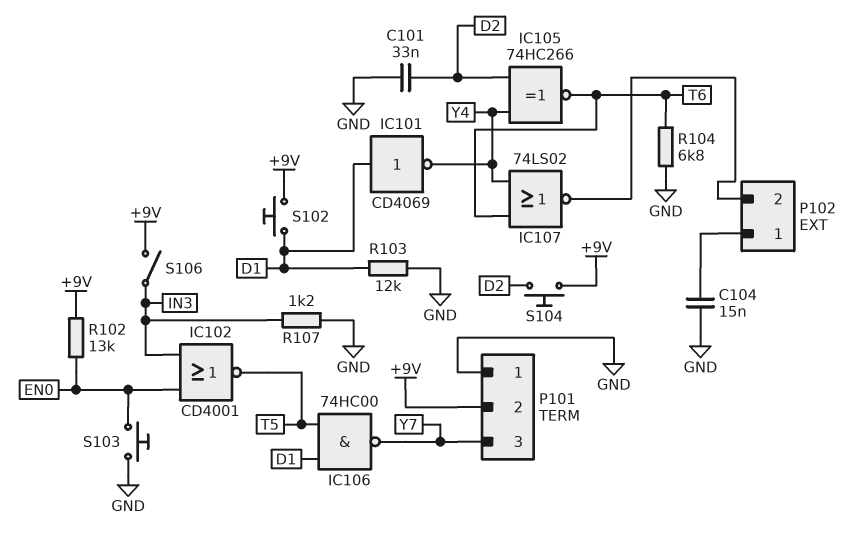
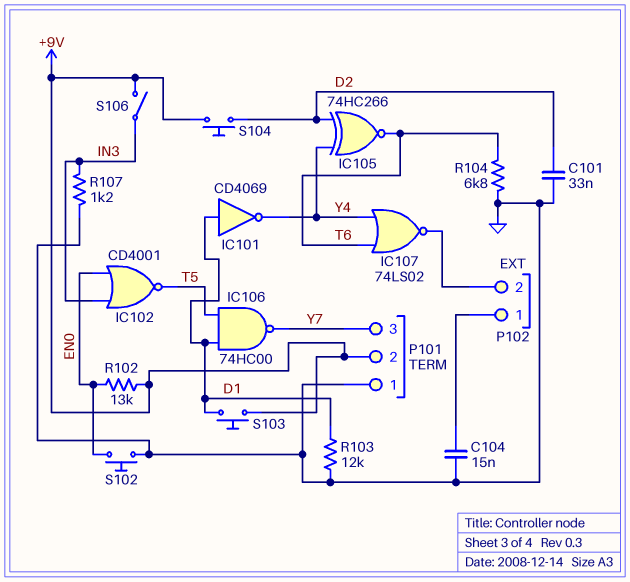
S102: button (+9V, D1) -> button (EN0, GND)
S103: button (EN0, GND) -> button (+9V, D1)

